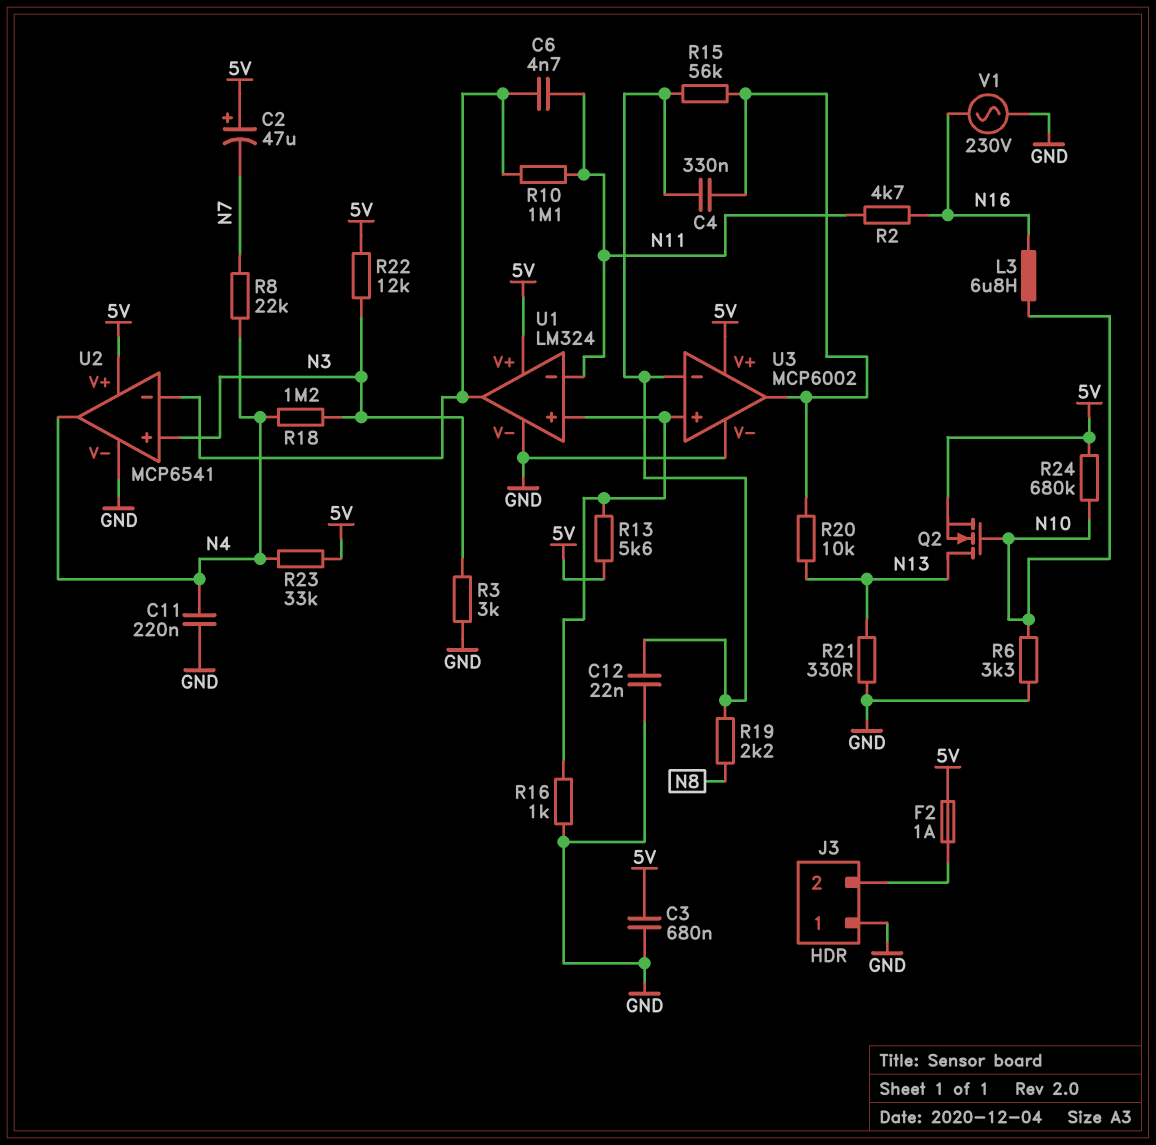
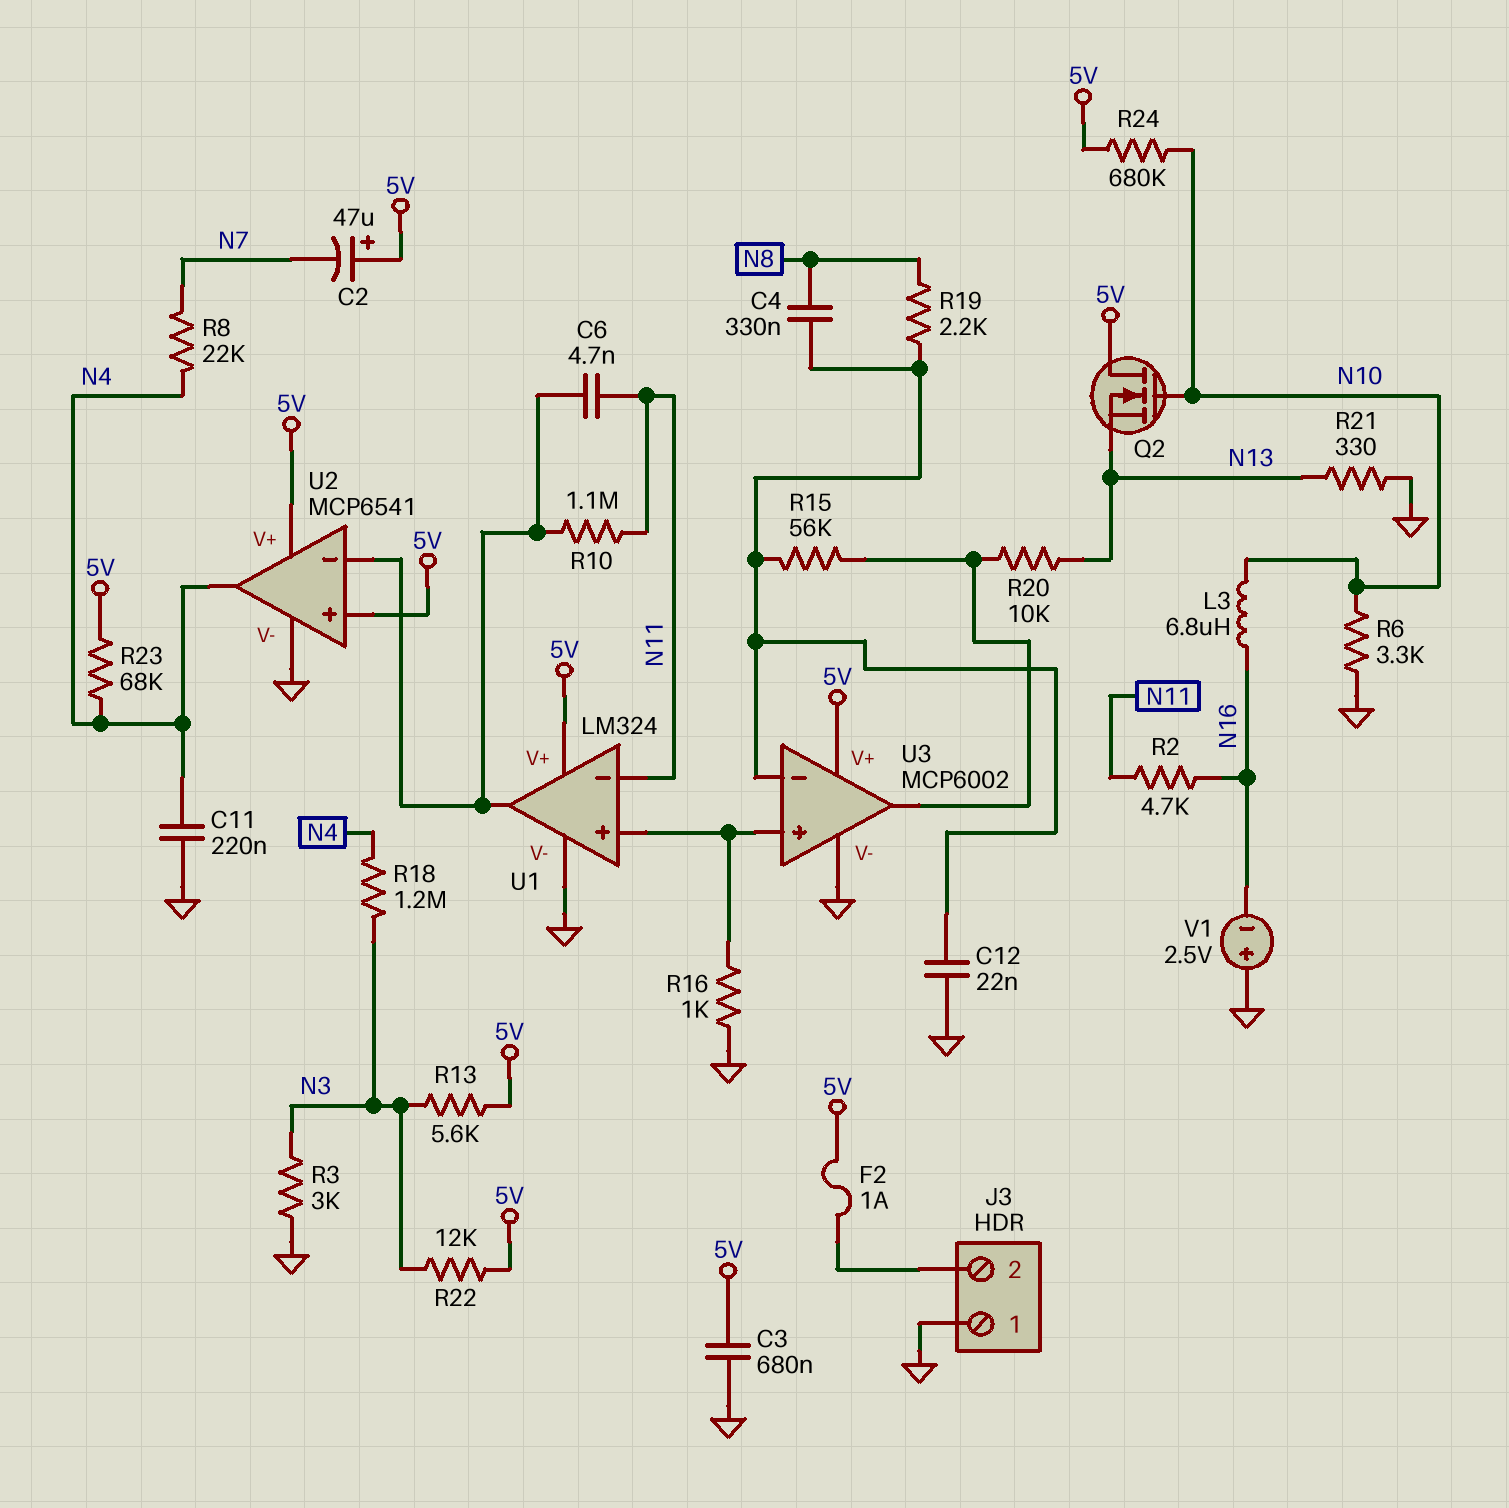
C4: 330nF (U3/in-, U3/out) -> 330nF (N8, U3/in-)
Q2: NMOS (G N10, D N13, S 5V) -> NMOS (G N10, D 5V, S N13)
R13: 5.6k (5V, U1/in+) -> 5.6k (5V, N3)
R23: 33k (5V, N4) -> 68k (5V, N4)
U2 pin in+: N3 -> 5V
V1: AC 230V (GND, N16) -> 2.5V (plus GND, minus N16)

